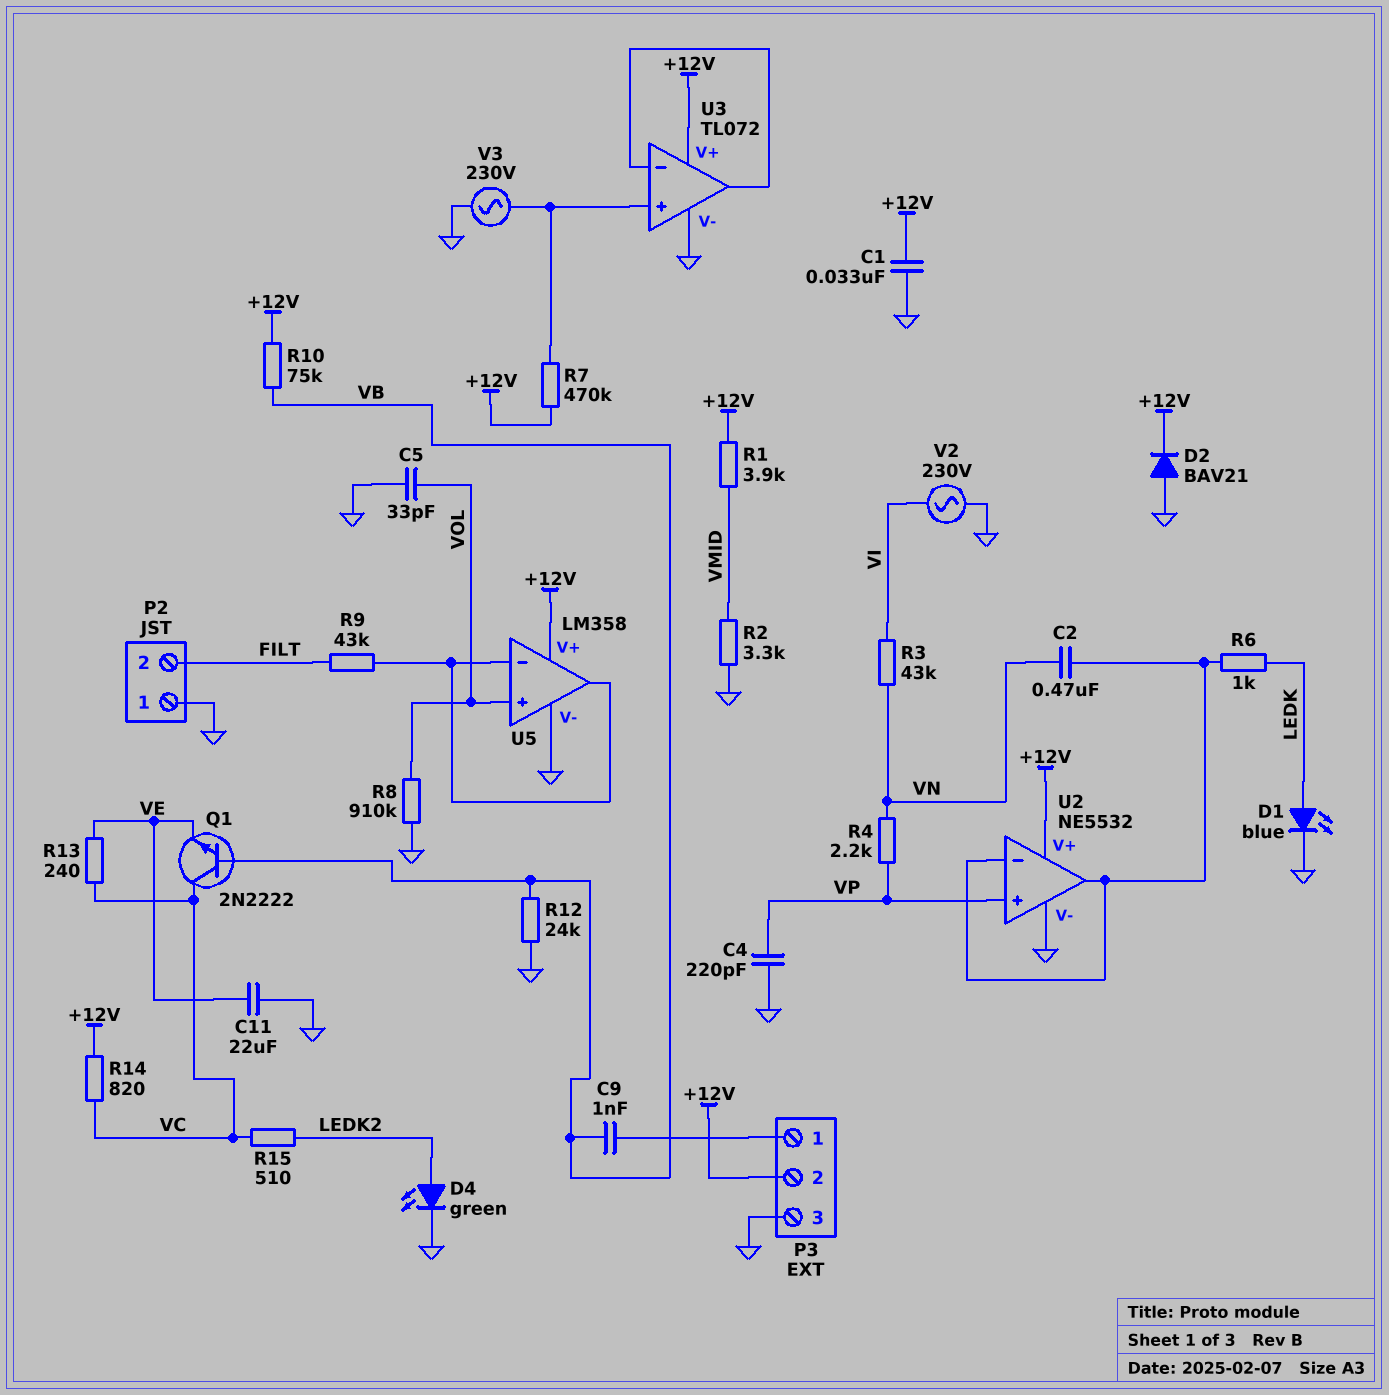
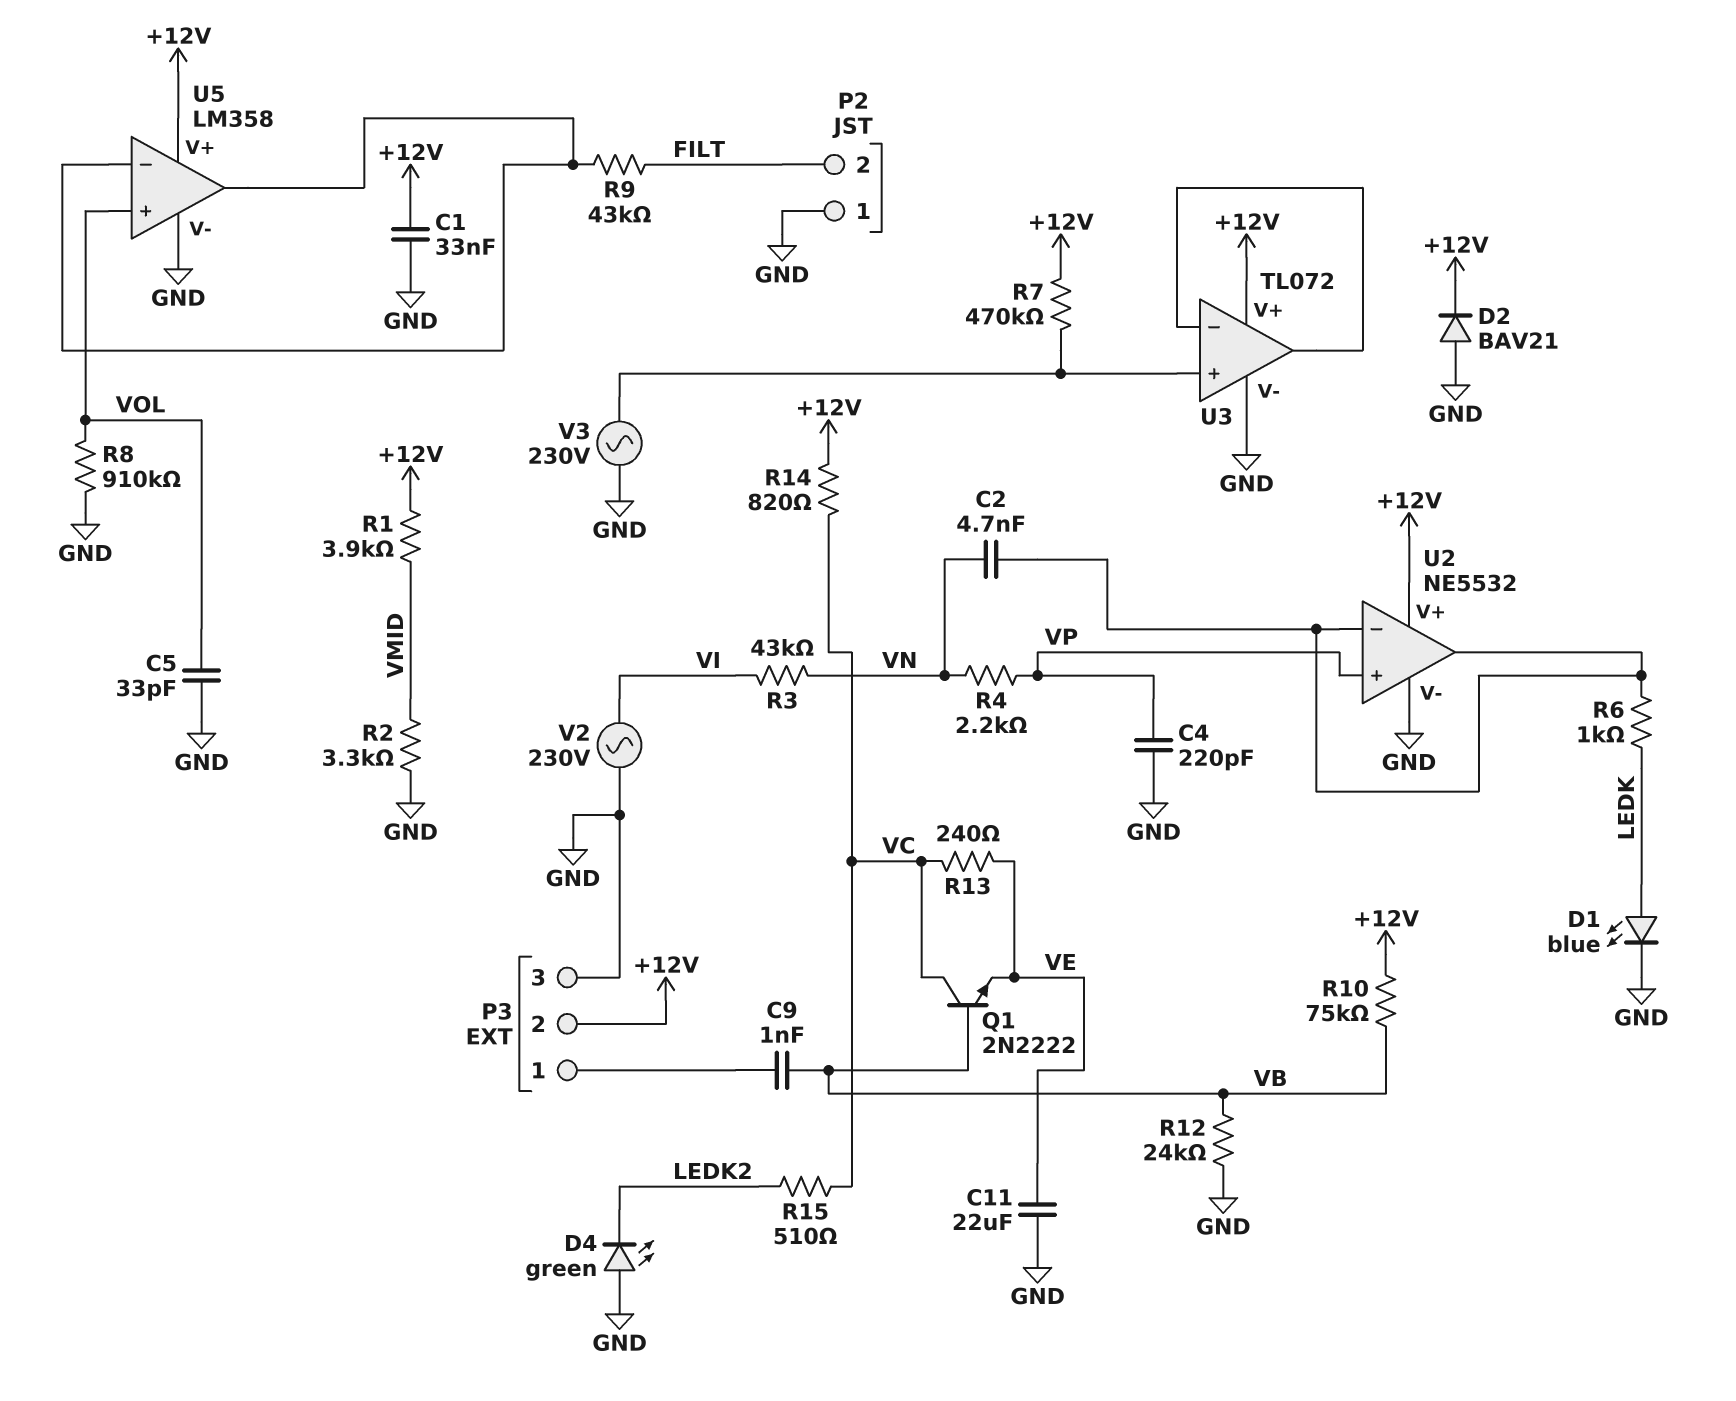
C2: 470nF (U2/in-, VN) -> 4.7nF (U2/in-, VN)
D4: LED green (A LEDK2, K GND) -> LED green (A GND, K LEDK2)

